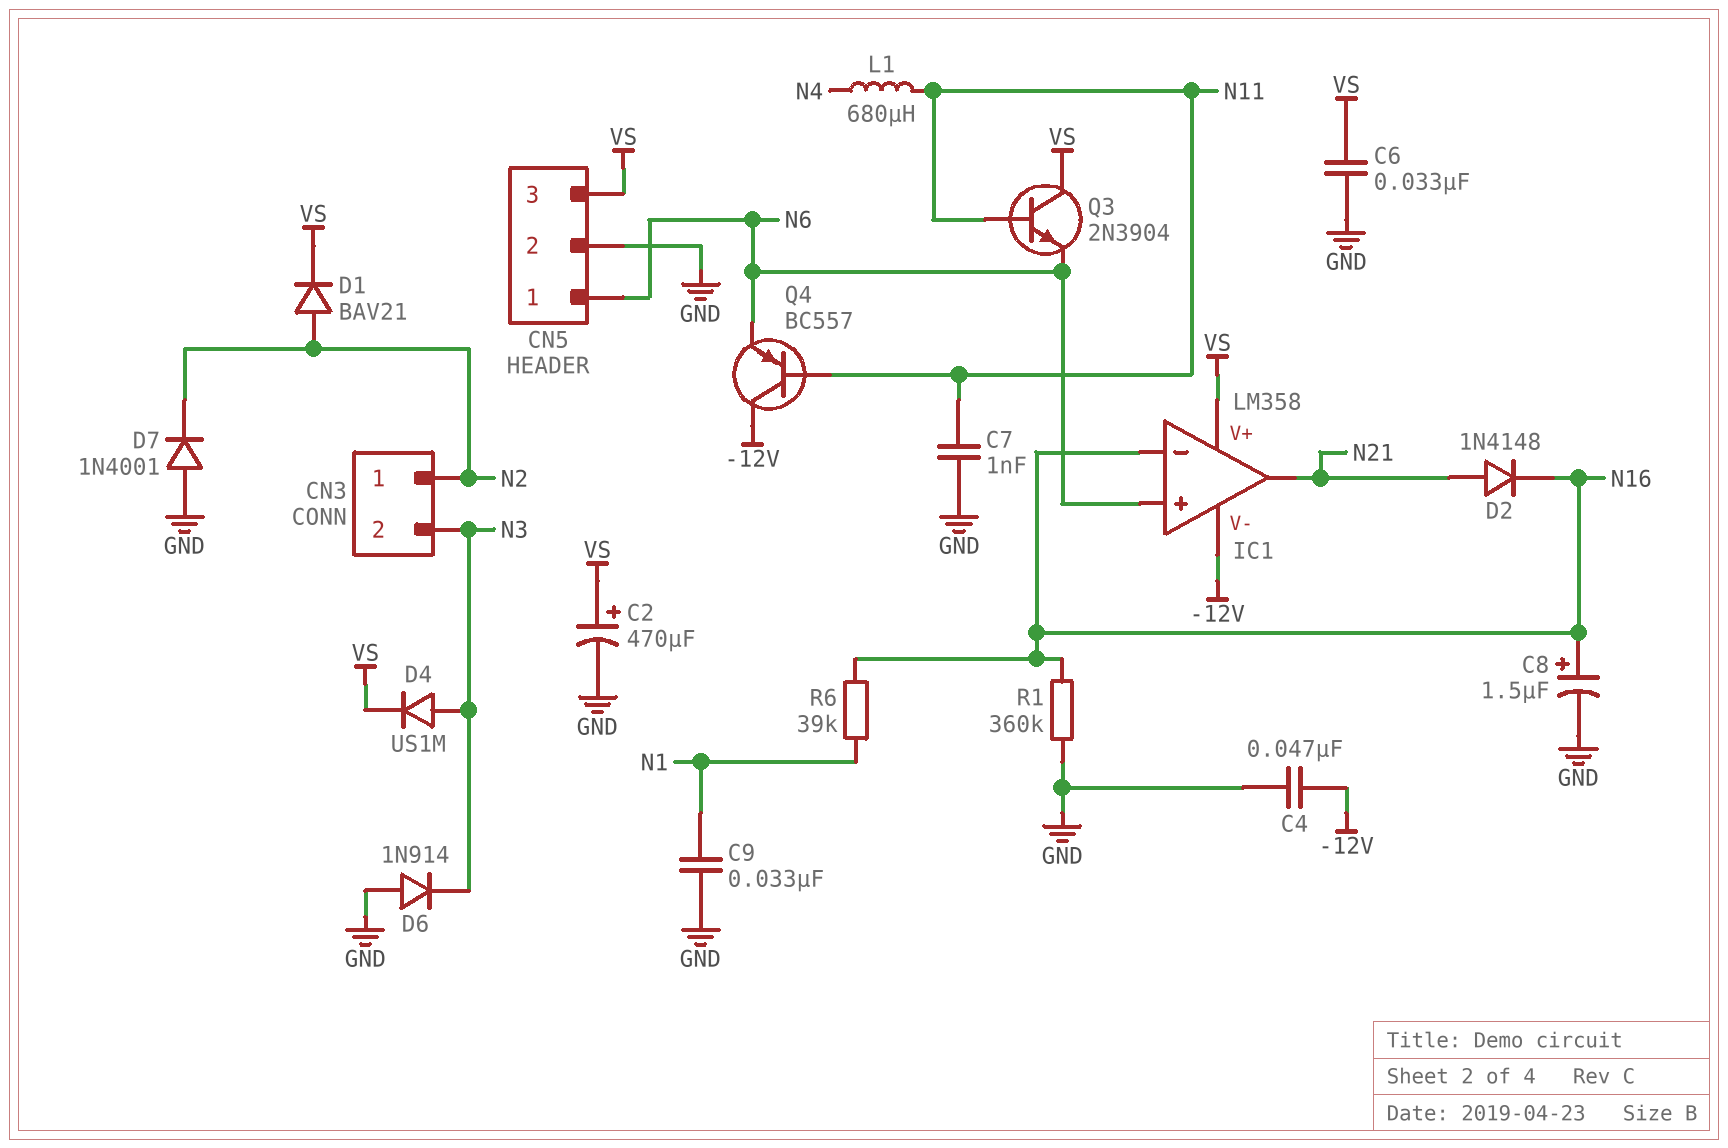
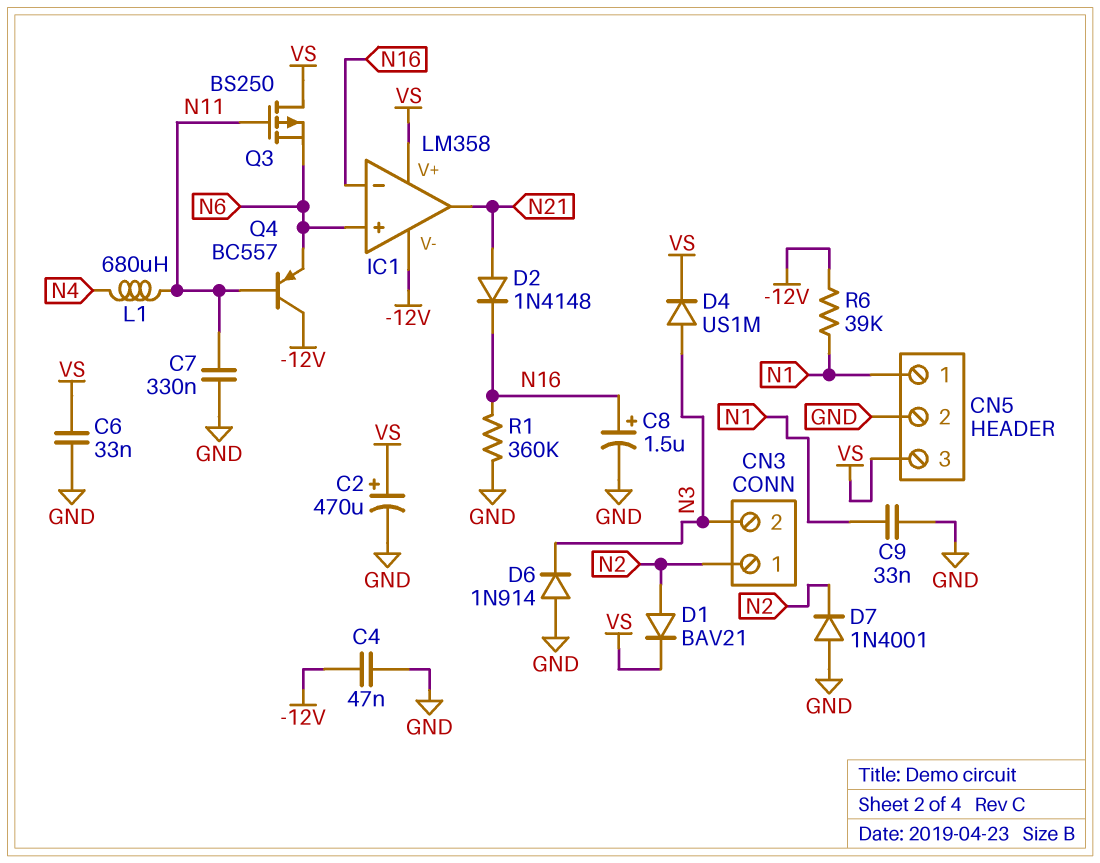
C7: 1nF (GND, N11) -> 330nF (GND, N11)
CN5 pin 1: N6 -> N1
Q3: NPN 2N3904 (B N11, C VS, E N6) -> PMOS BS250 (G N11, D VS, S N6)
R6: 39k (N1, N16) -> 39k (-12V, N1)

